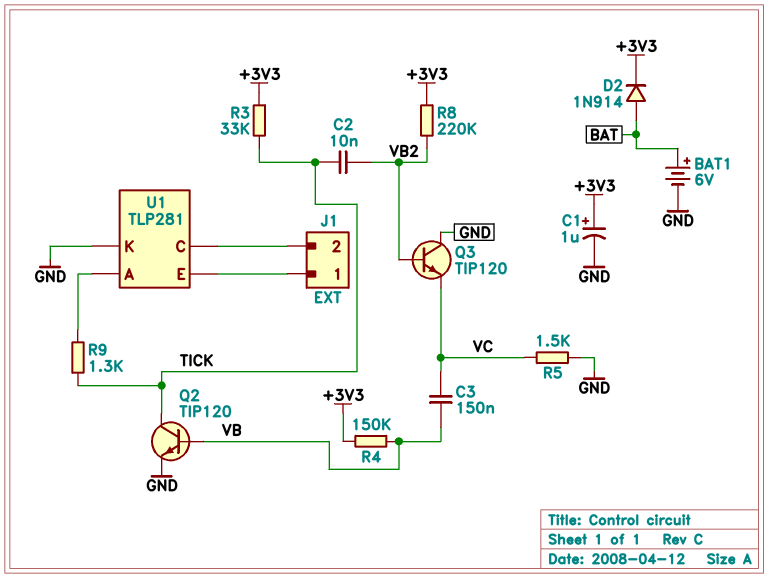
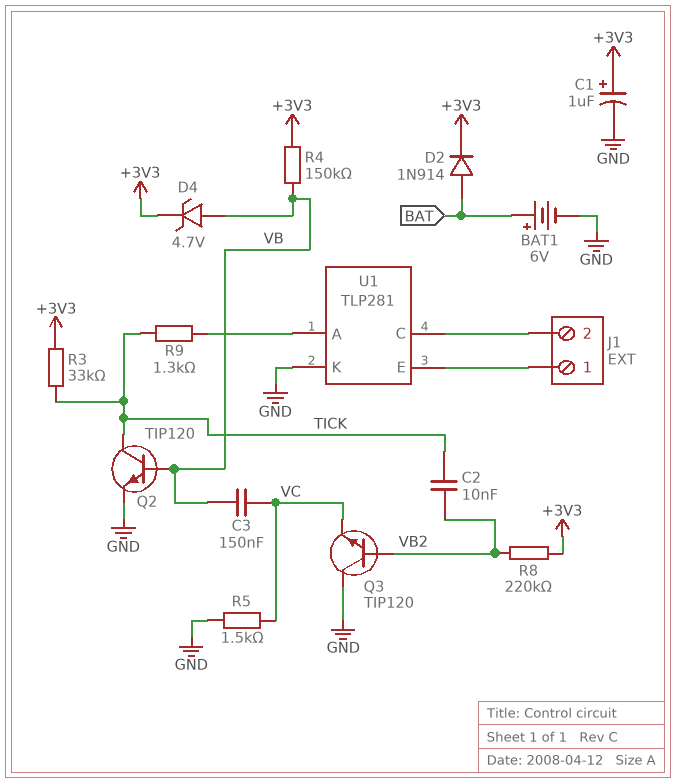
D4: none -> zener 4.7V (A VB, K +3V3)

